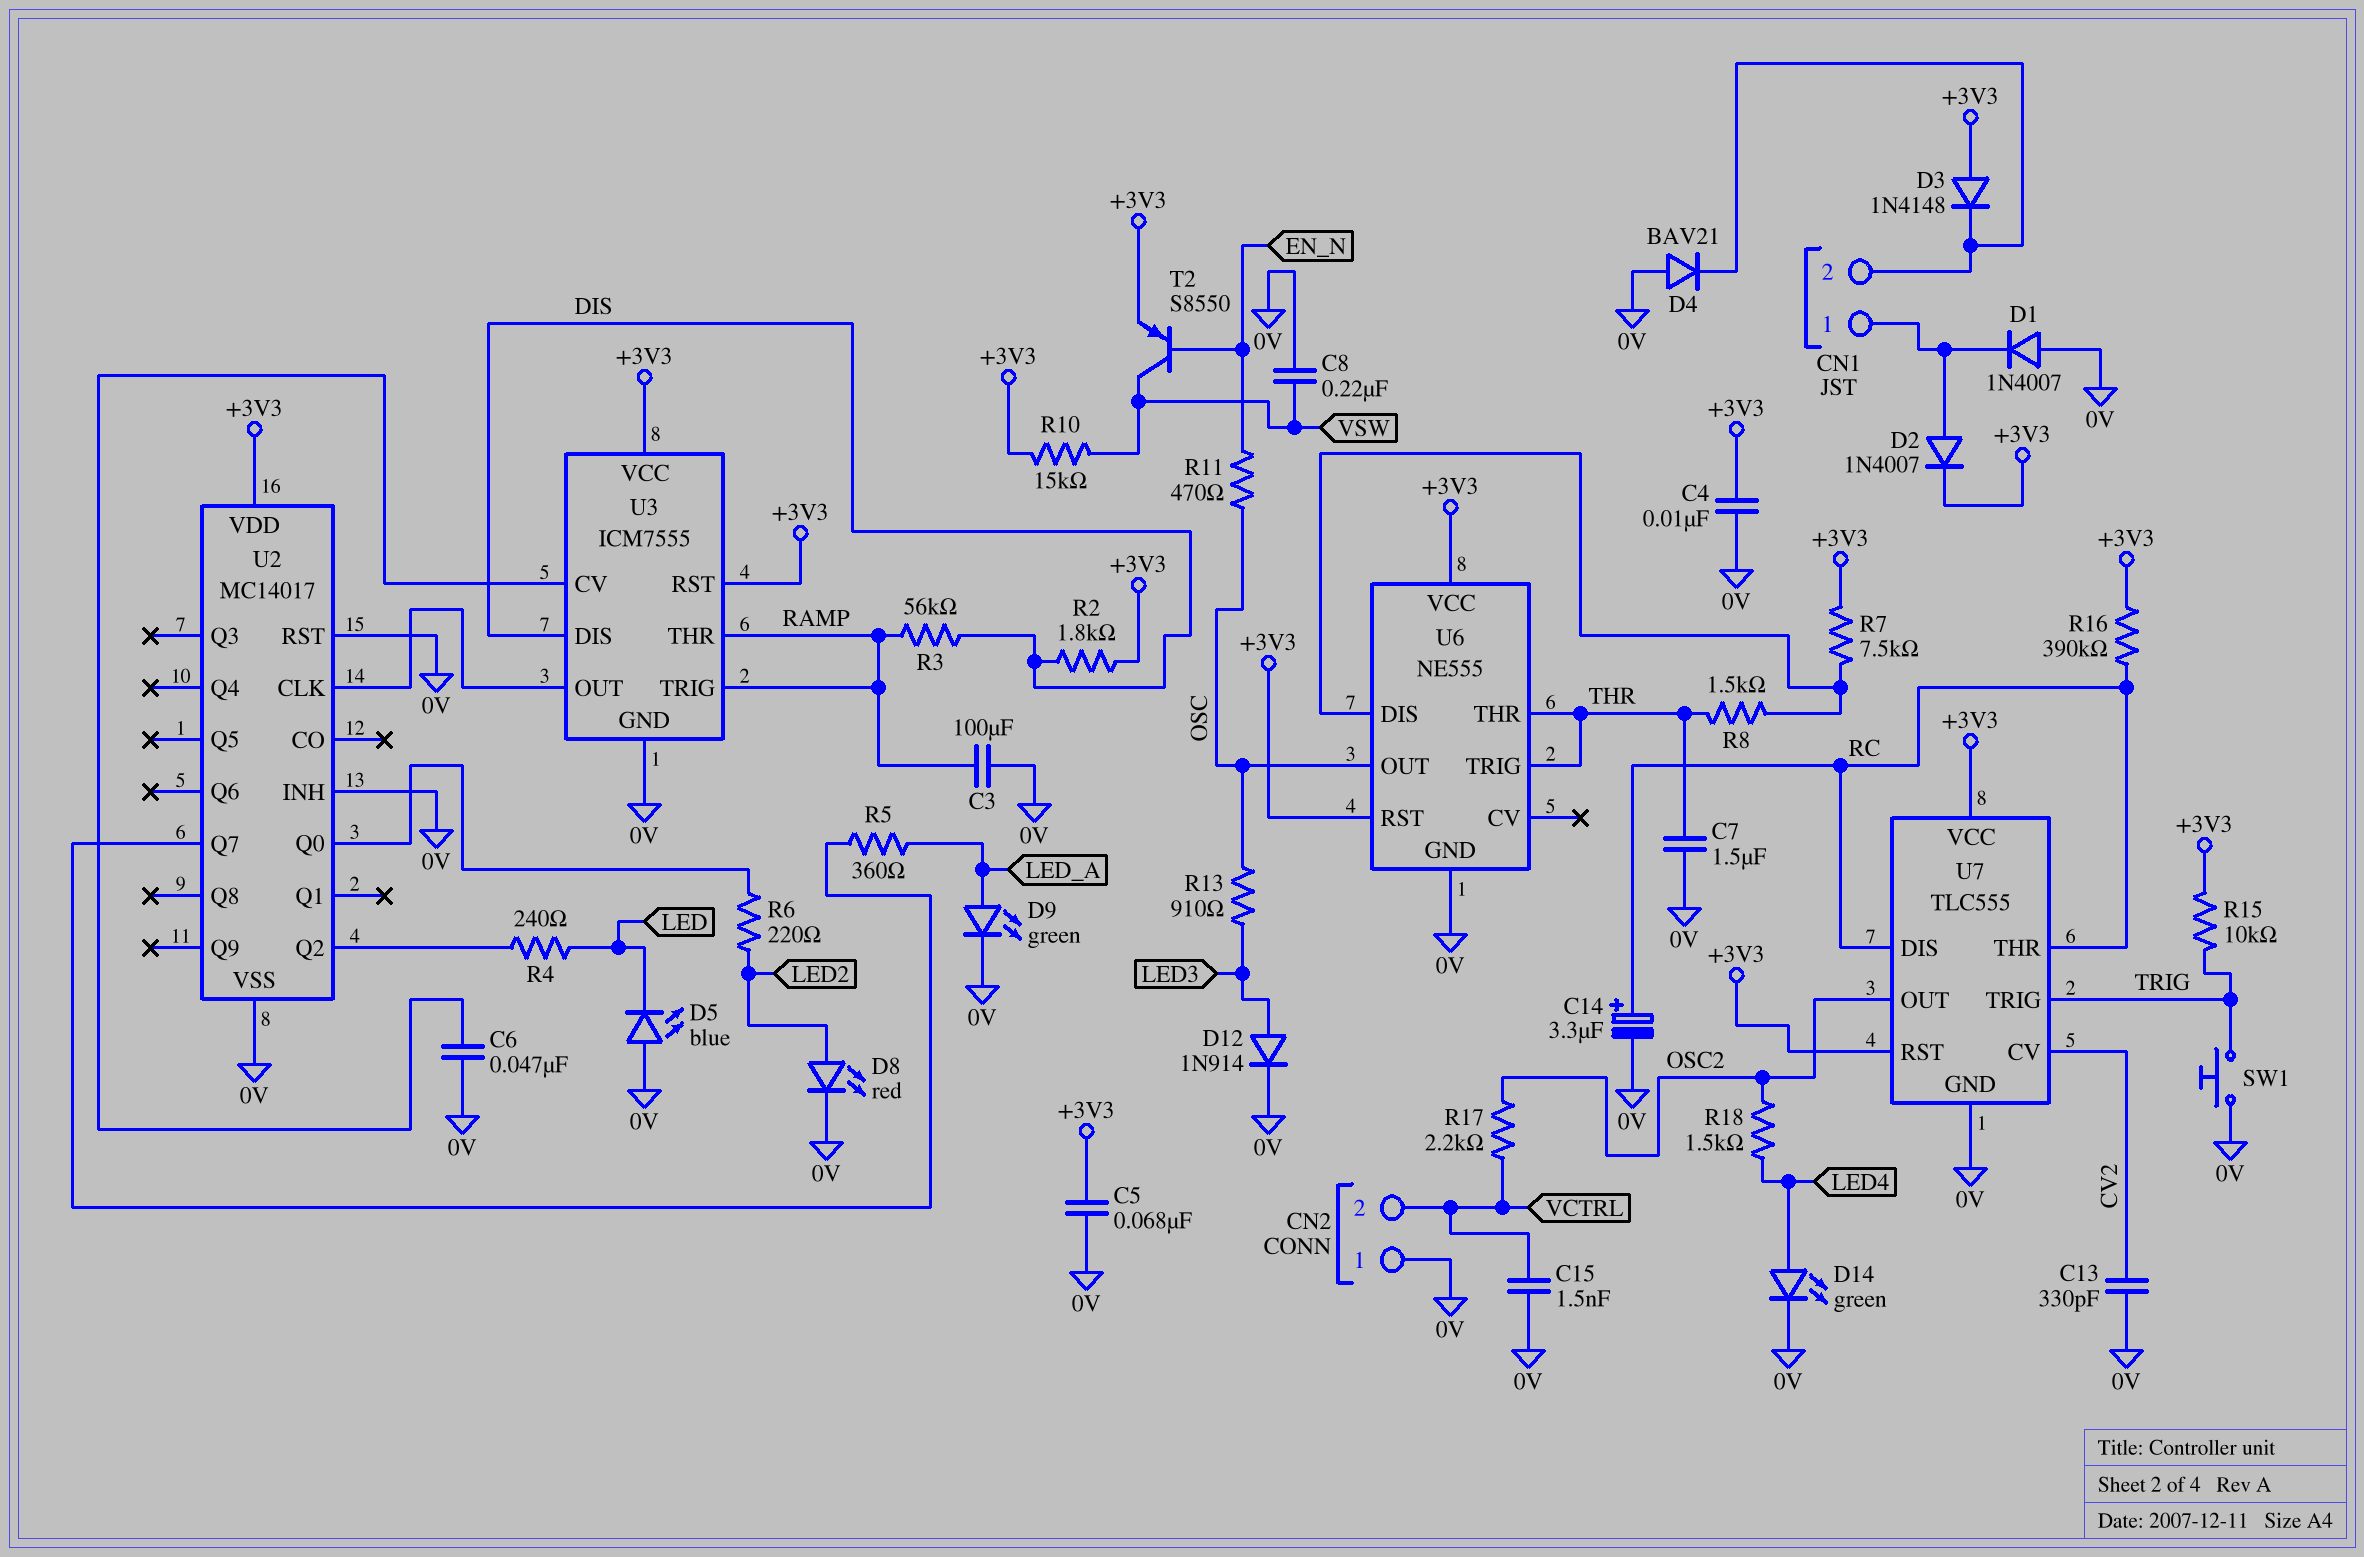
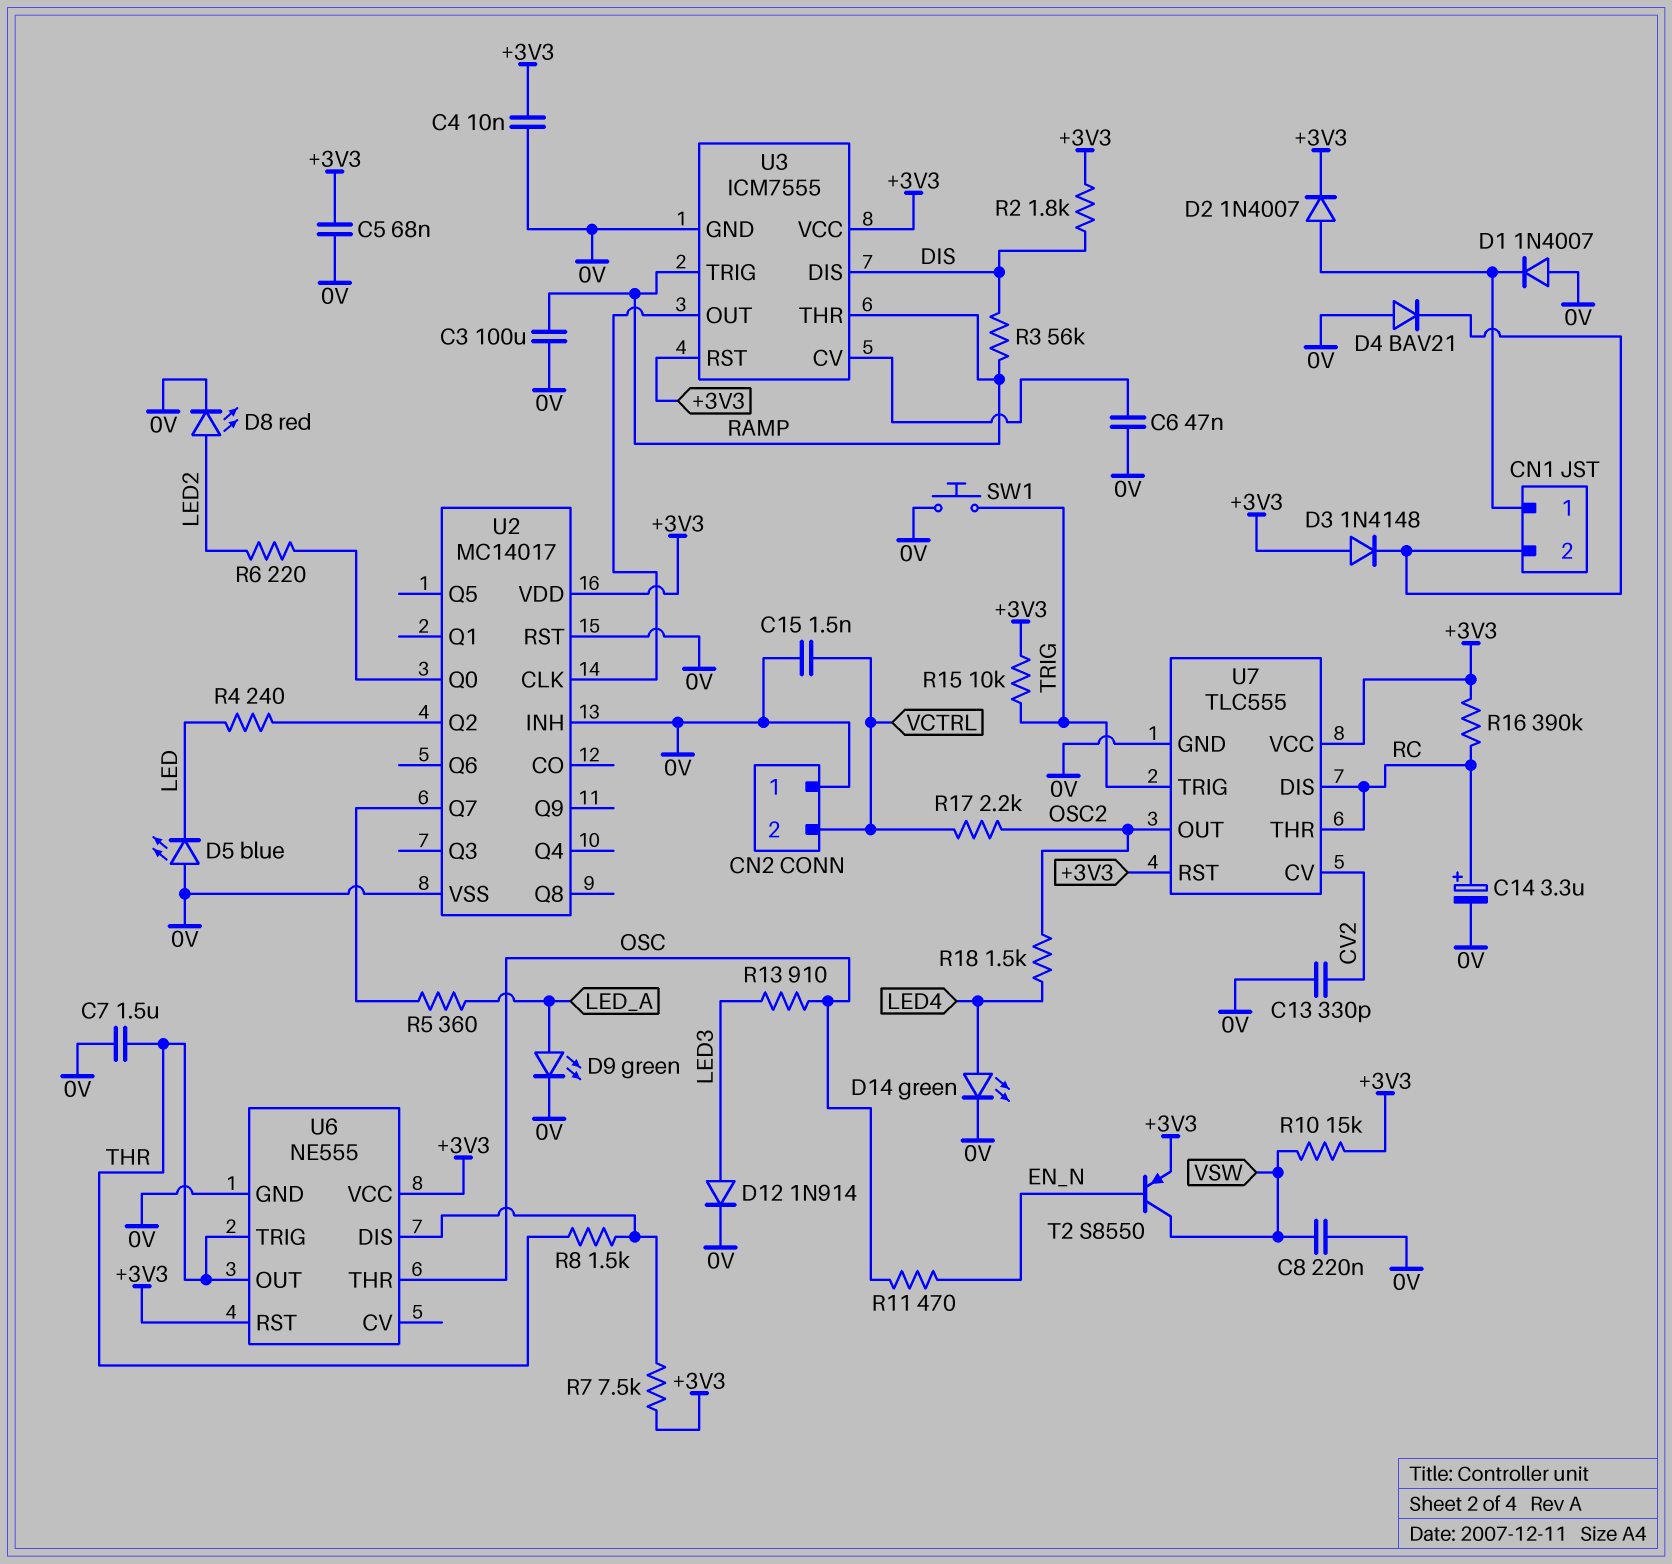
U6 pin OUT: OSC -> THR
U6 pin THR: THR -> OSC

